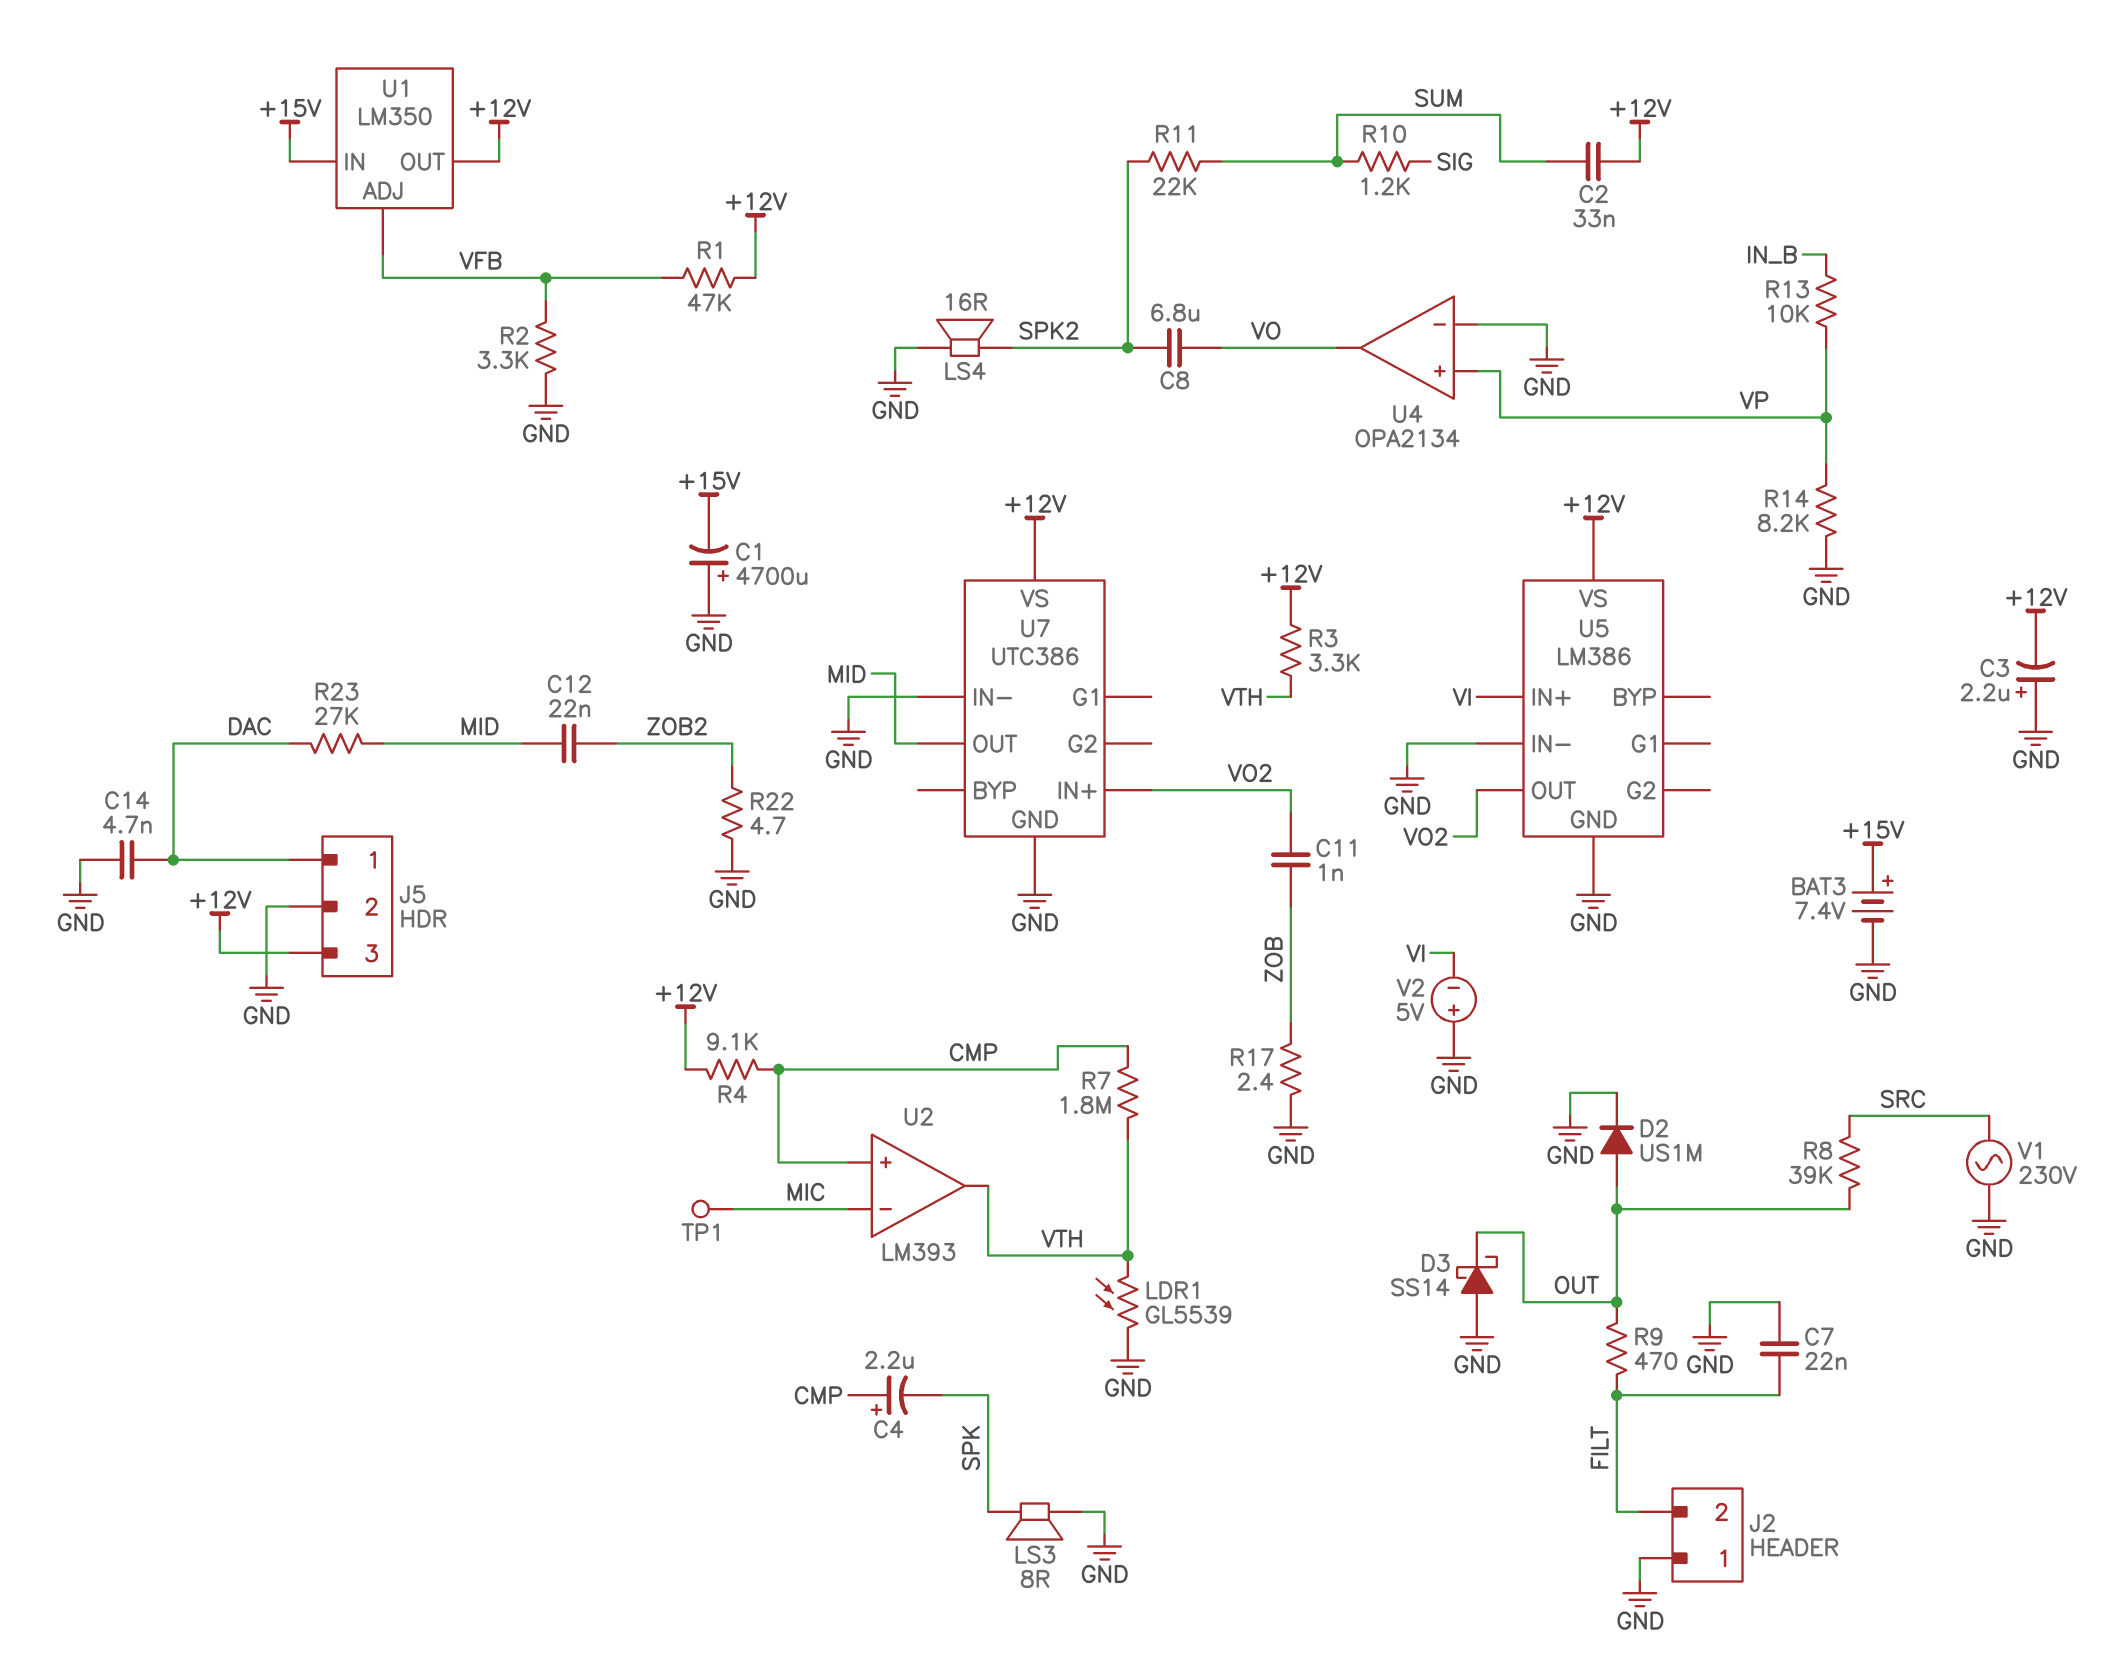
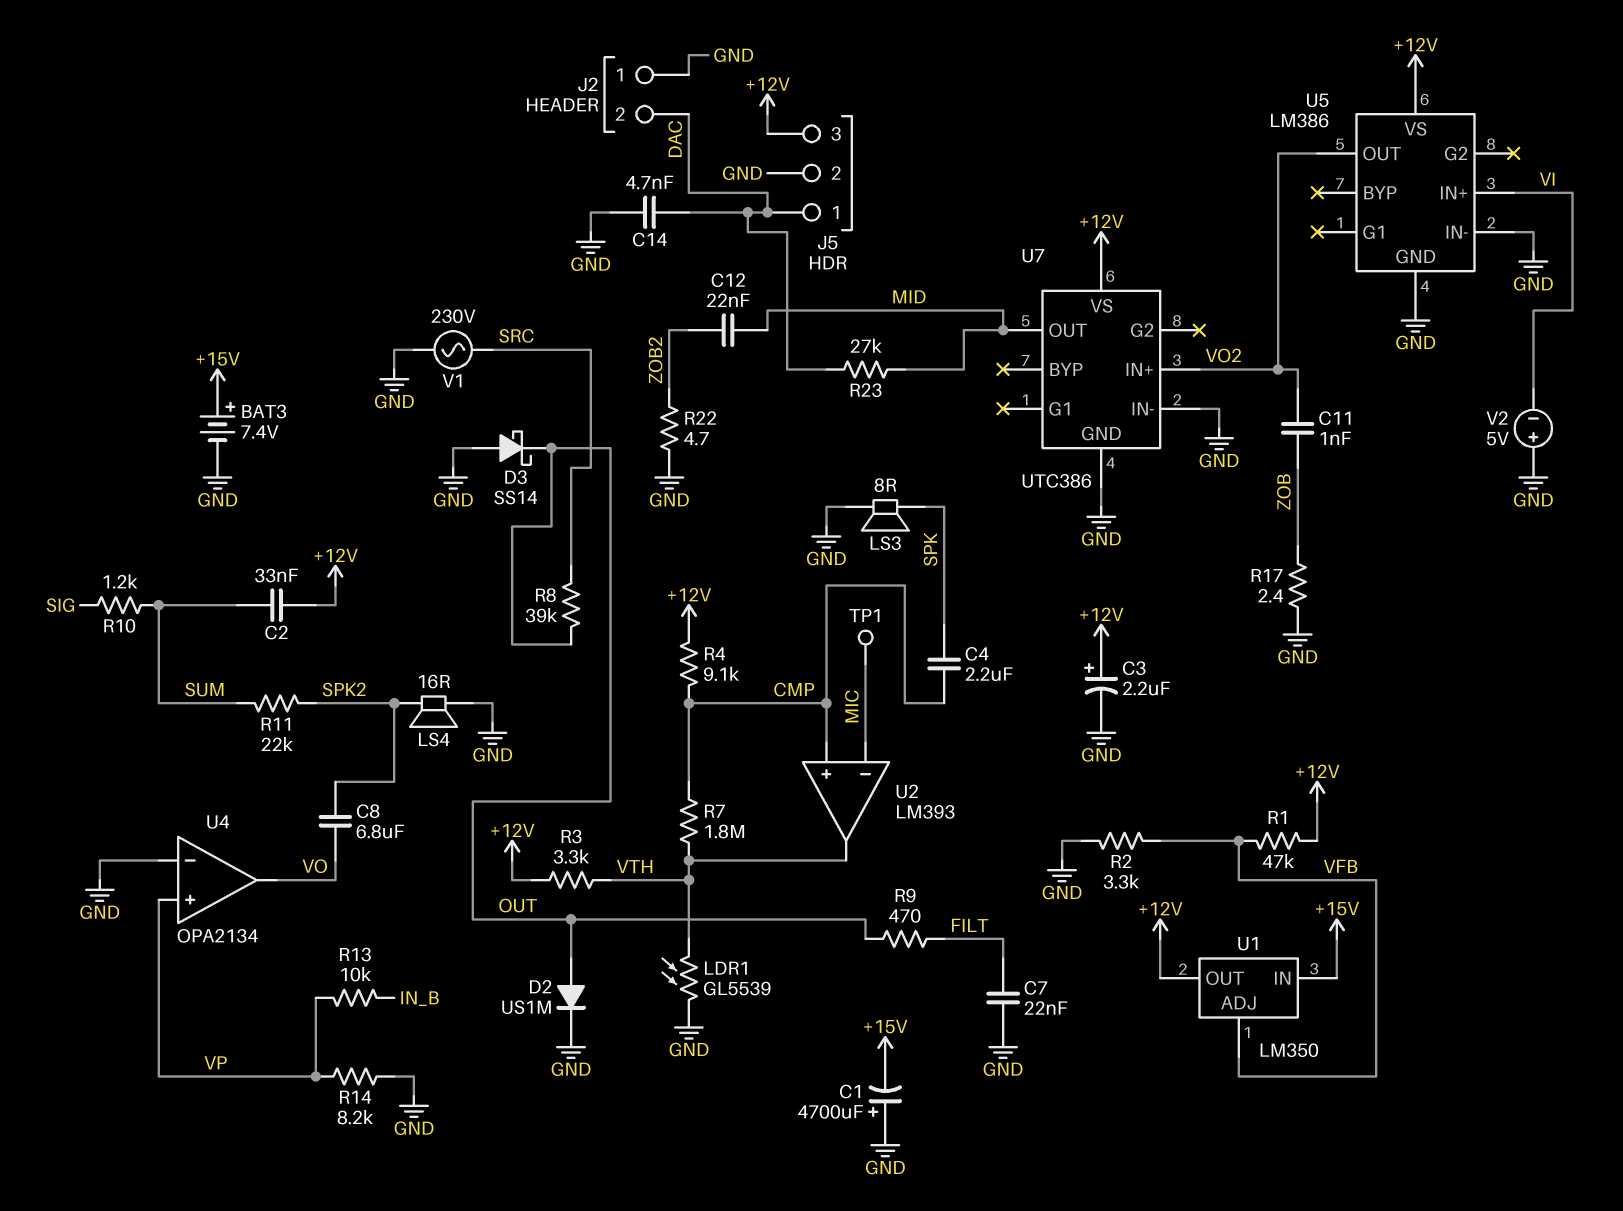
C3: 2.2uF (plus GND, minus +12V) -> 2.2uF (plus +12V, minus GND)
C4: 2.2uF (plus CMP, minus SPK) -> 2.2uF (CMP, SPK)
J2 pin 2: FILT -> DAC

